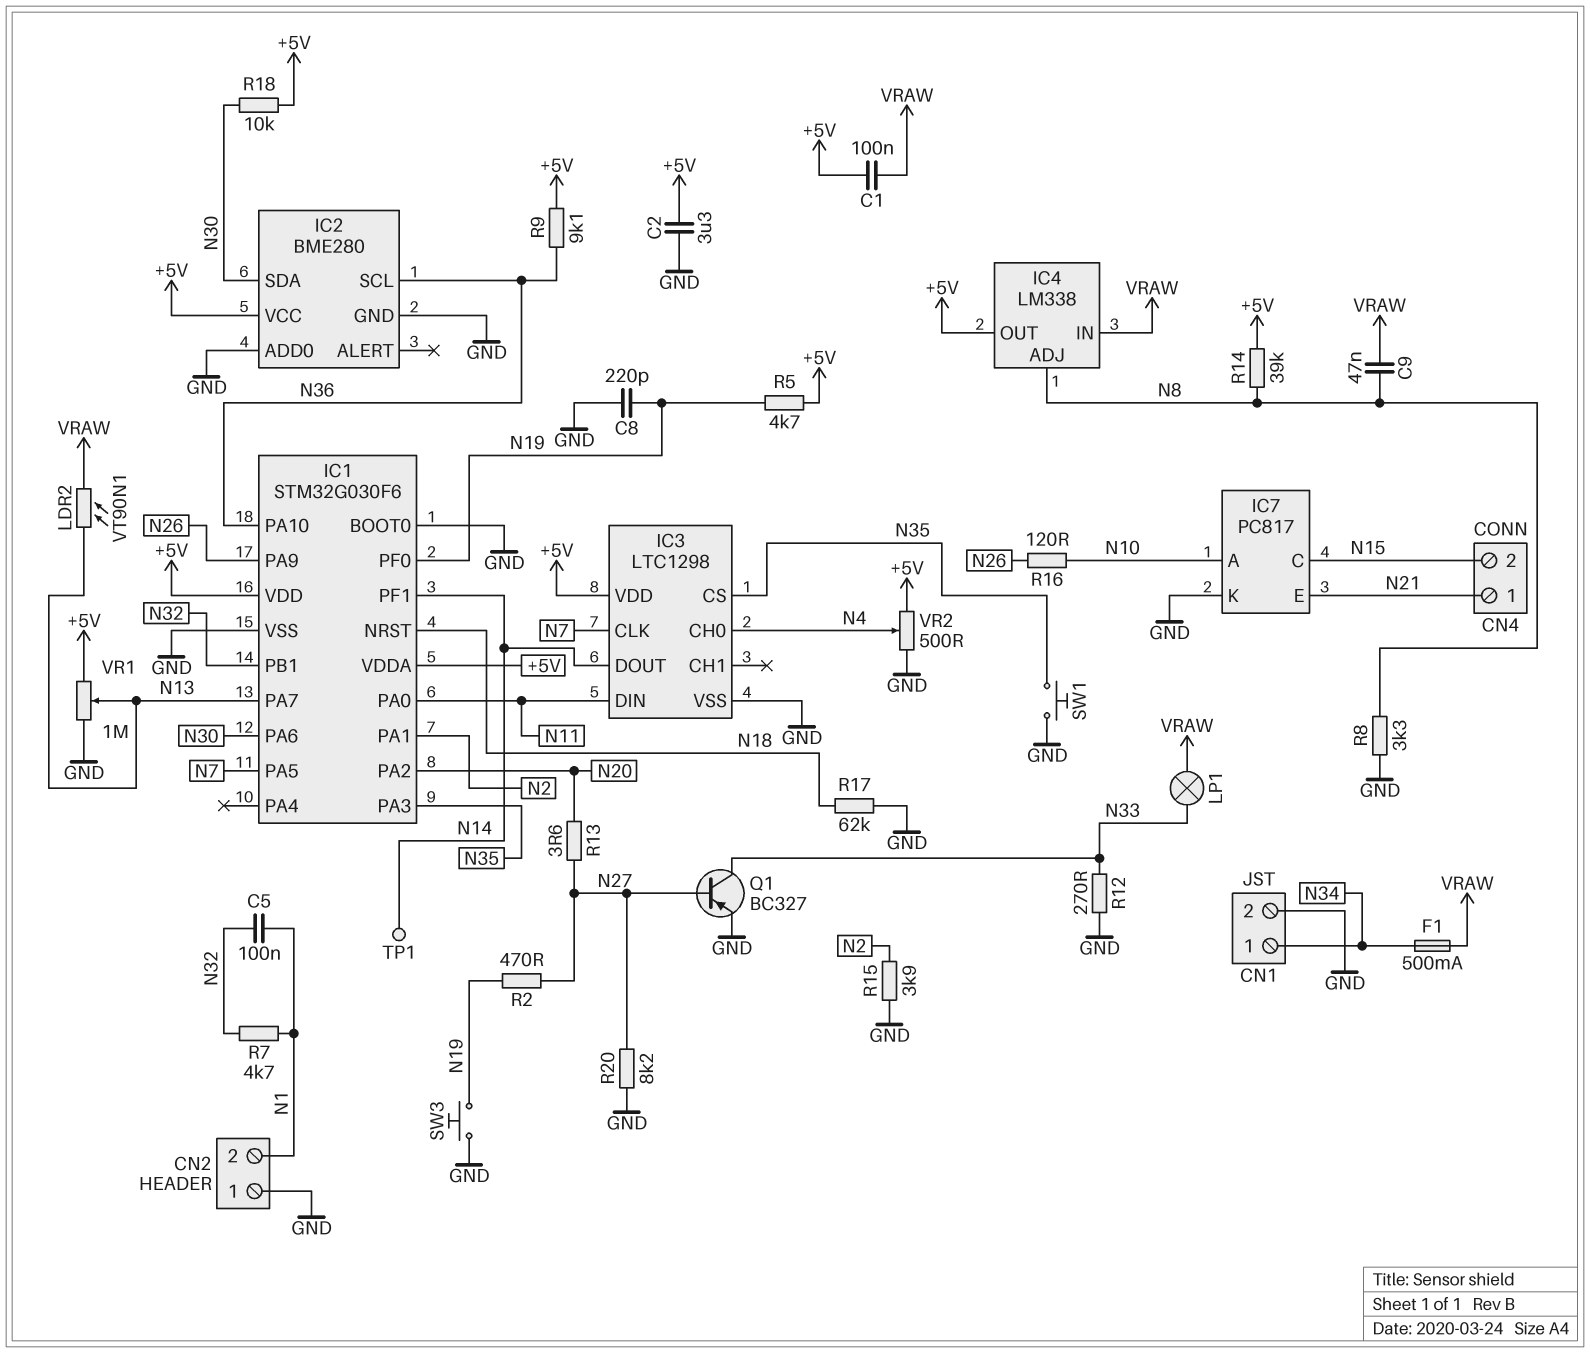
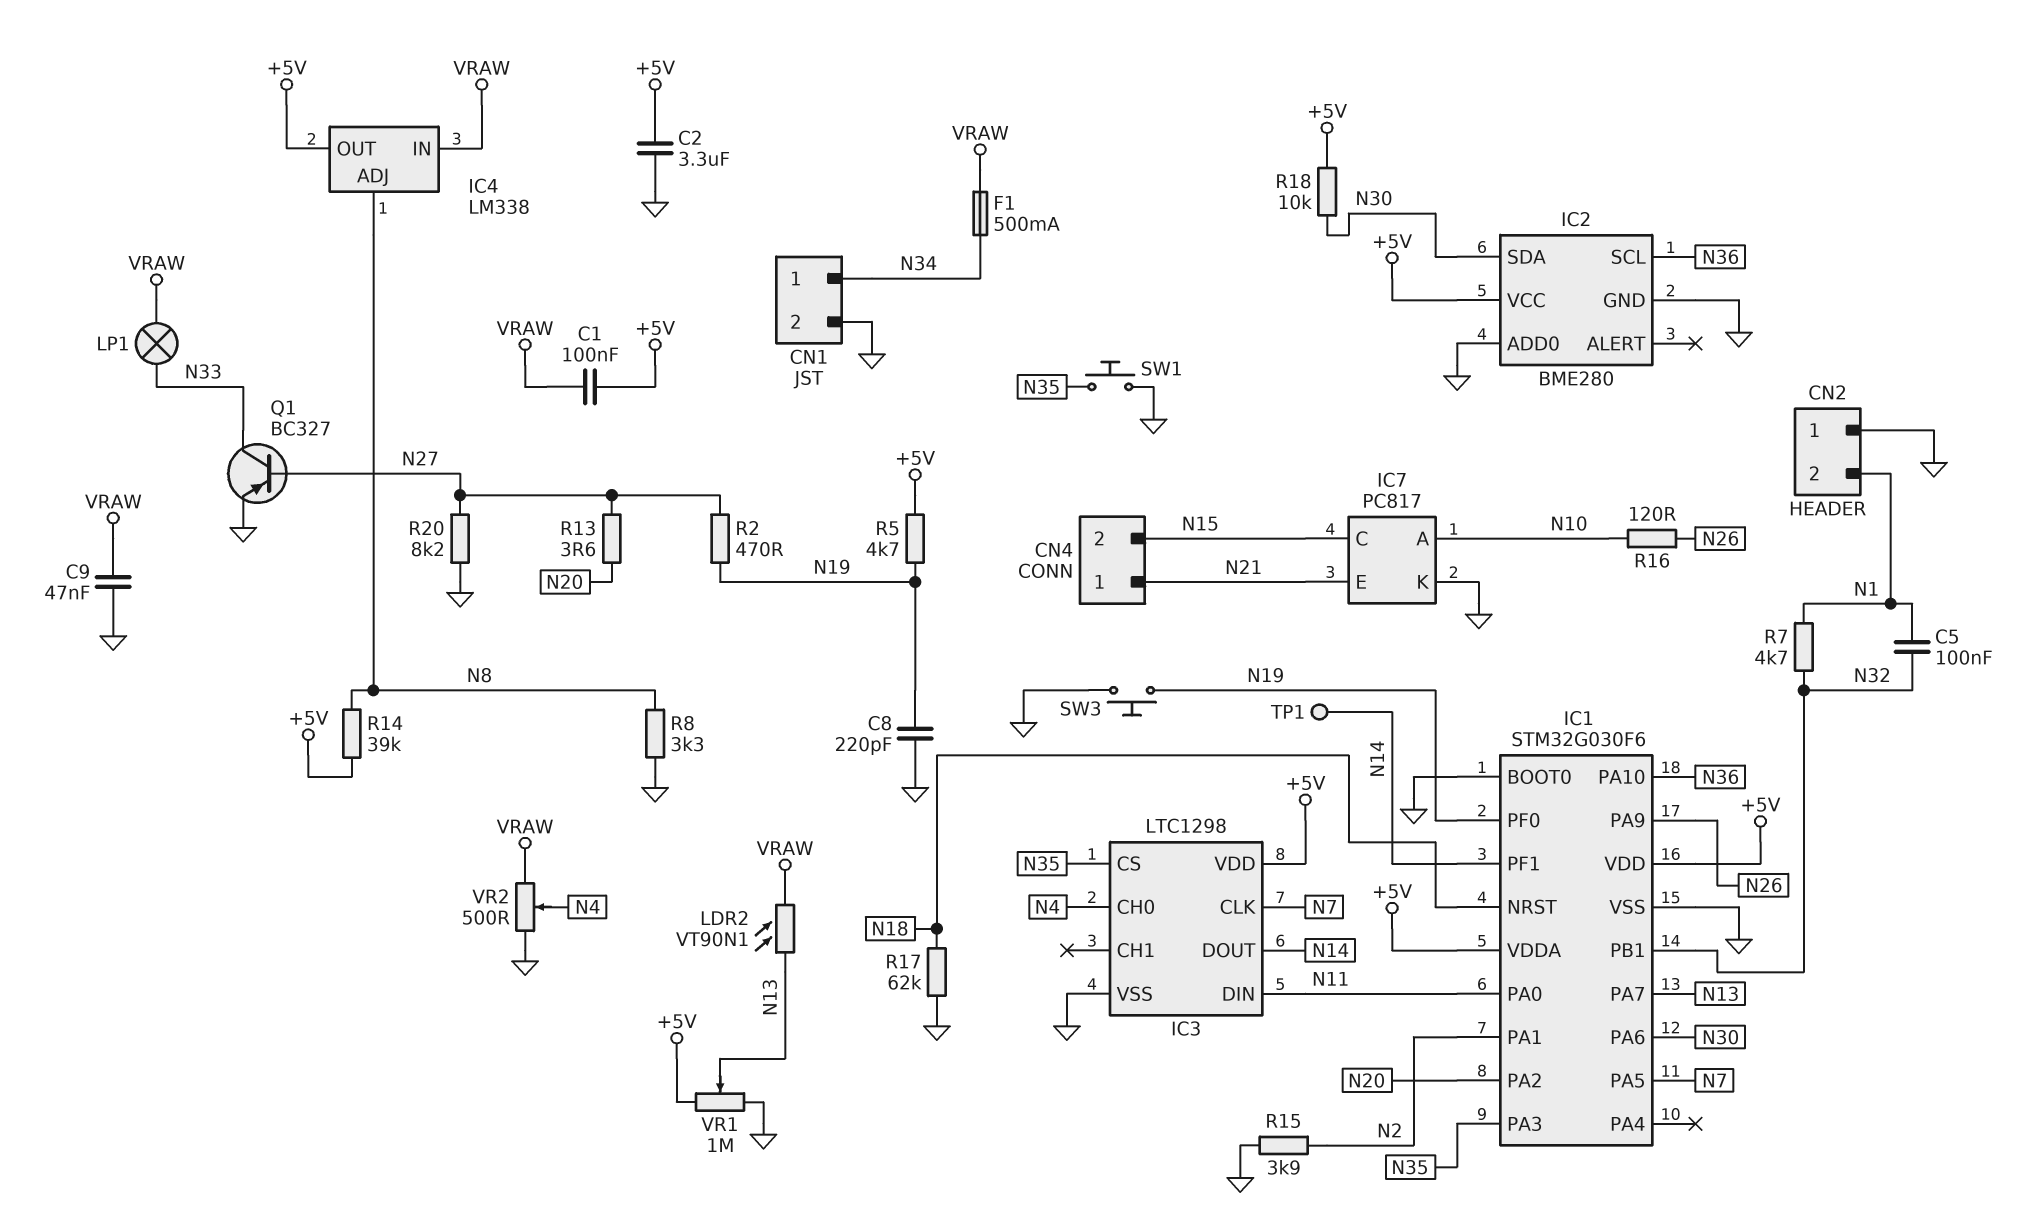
C9: 47nF (N8, VRAW) -> 47nF (GND, VRAW)
R9: 9.1k (+5V, N36) -> none
R12: 270 (GND, N33) -> none
VR2: 500 (+5V, GND, wiper N4) -> 500 (GND, VRAW, wiper N4)

